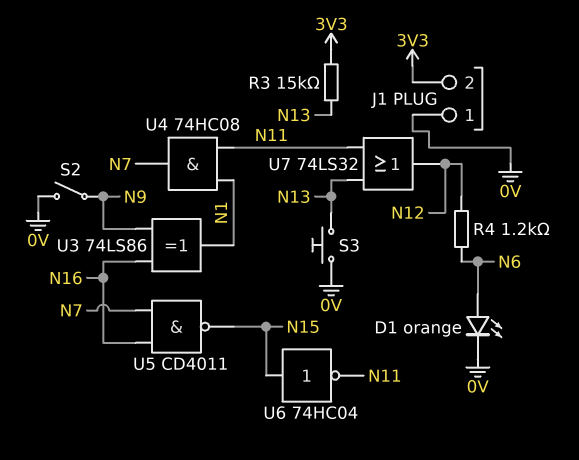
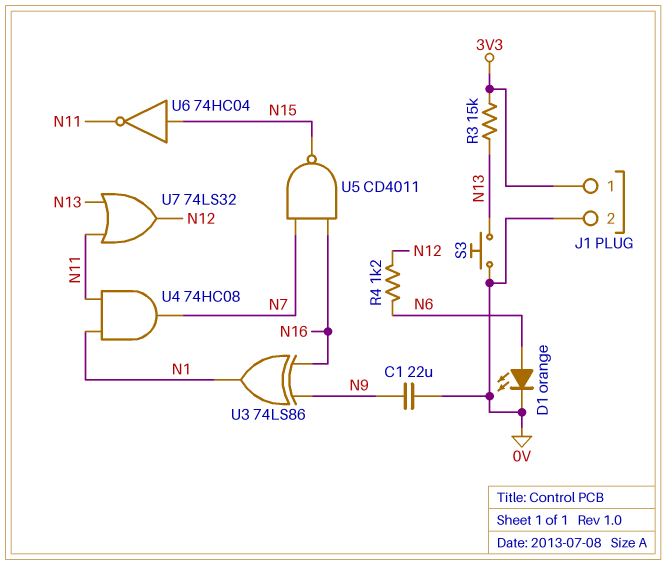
C1: none -> 22uF (0V, N9)
J1 pin 1: 0V -> 3V3
J1 pin 2: 3V3 -> 0V
S2: switch (0V, N9) -> none

